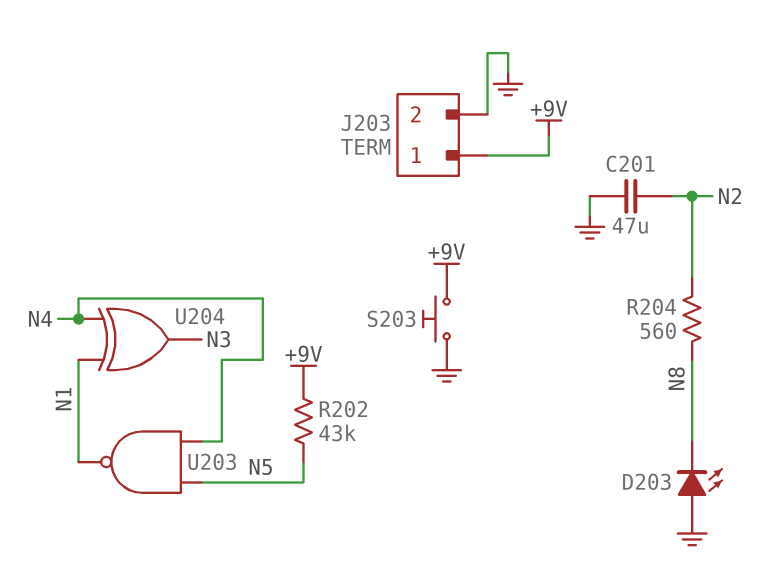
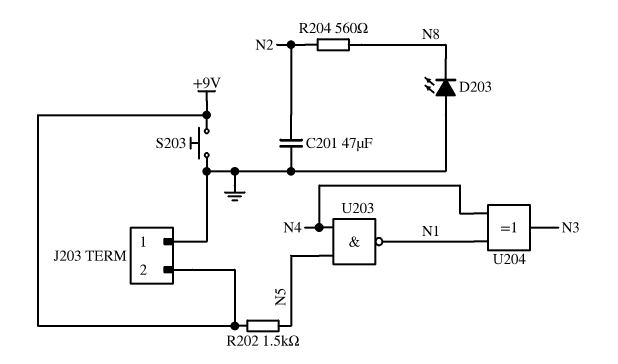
J203 pin 1: +9V -> GND
J203 pin 2: GND -> +9V
R202: 43k (+9V, N5) -> 1.5k (+9V, N5)

